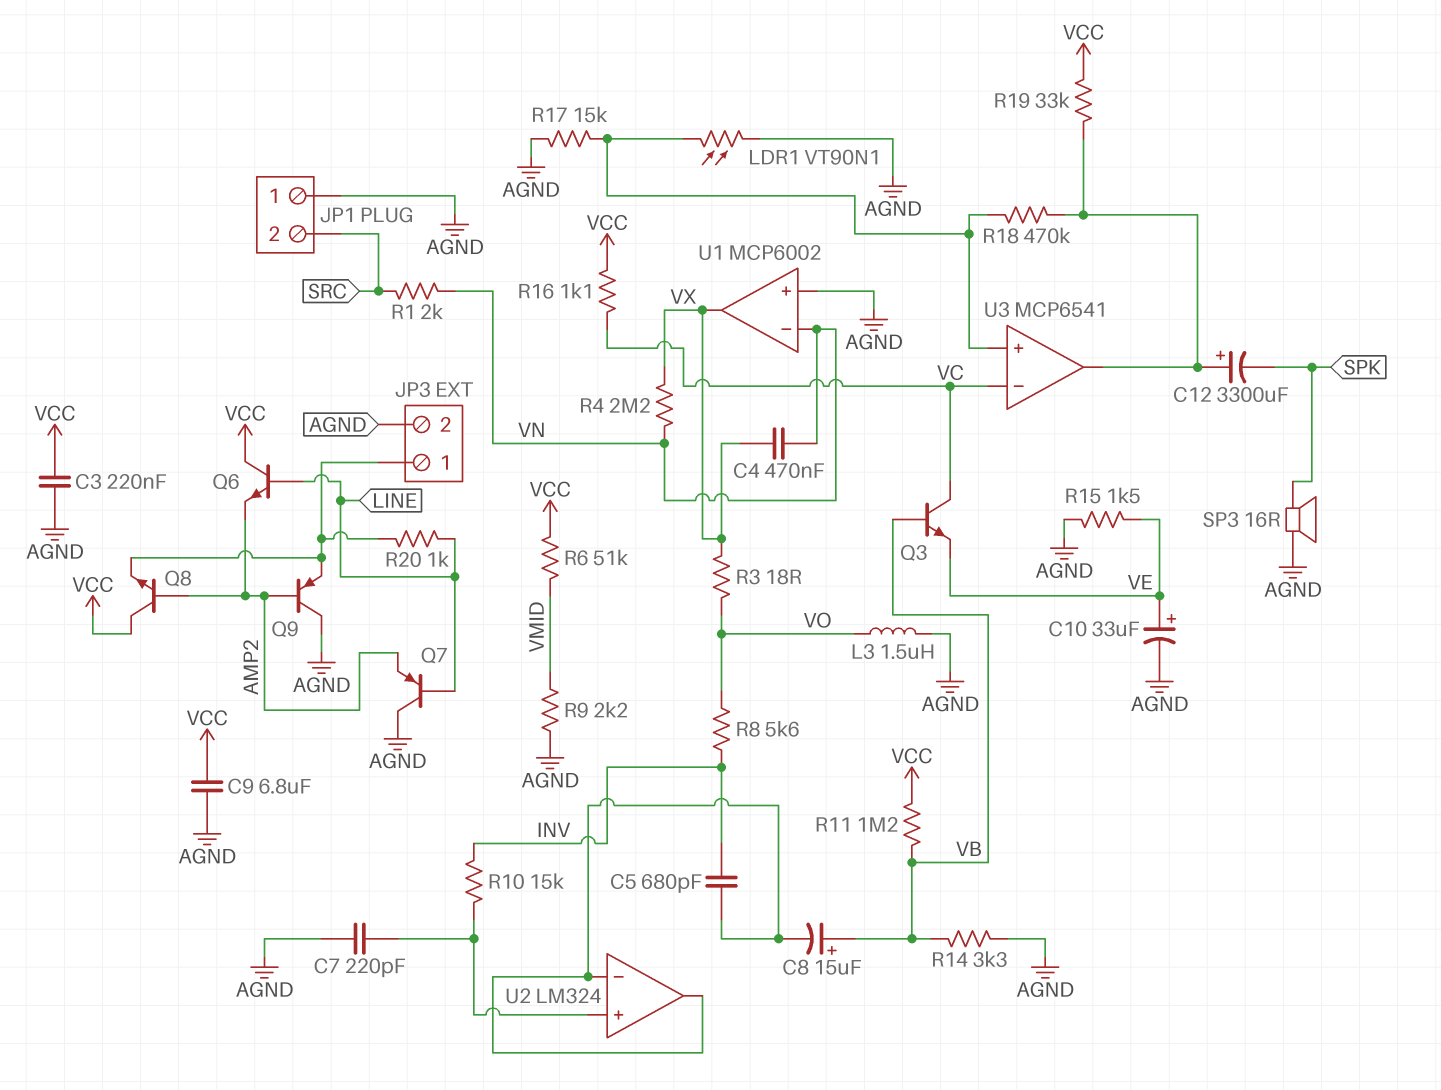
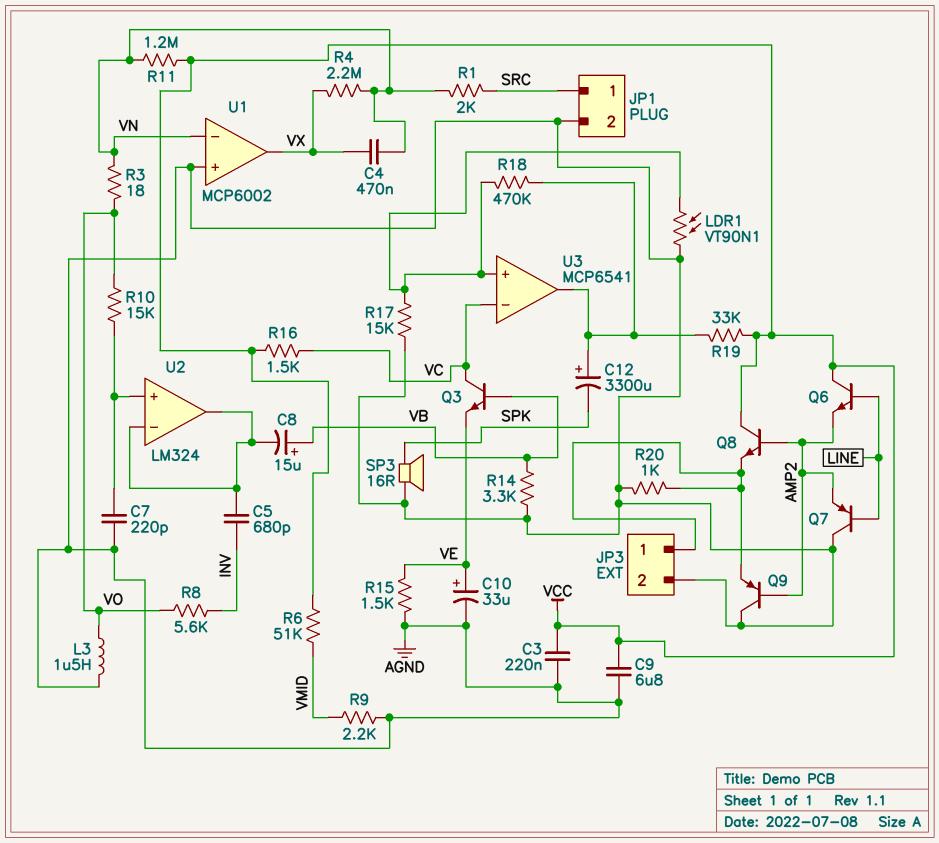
JP1 pin 1: AGND -> SRC
JP1 pin 2: SRC -> AGND
R3: 18 (VO, VX) -> 18 (VN, VO)
R10: 15k (INV, U2/in+) -> 15k (U2/in+, VO)
R11: 1.2M (VB, VCC) -> 1.2M (VCC, VN)
R16: 1.1k (VC, VCC) -> 1.5k (VC, VCC)
R20: 1k (JP3/1, LINE) -> 1k (AGND, JP3/1)

